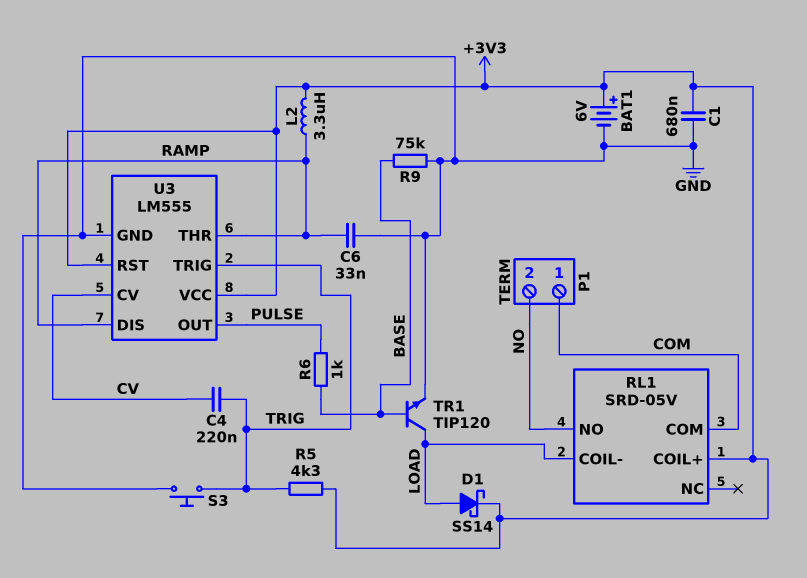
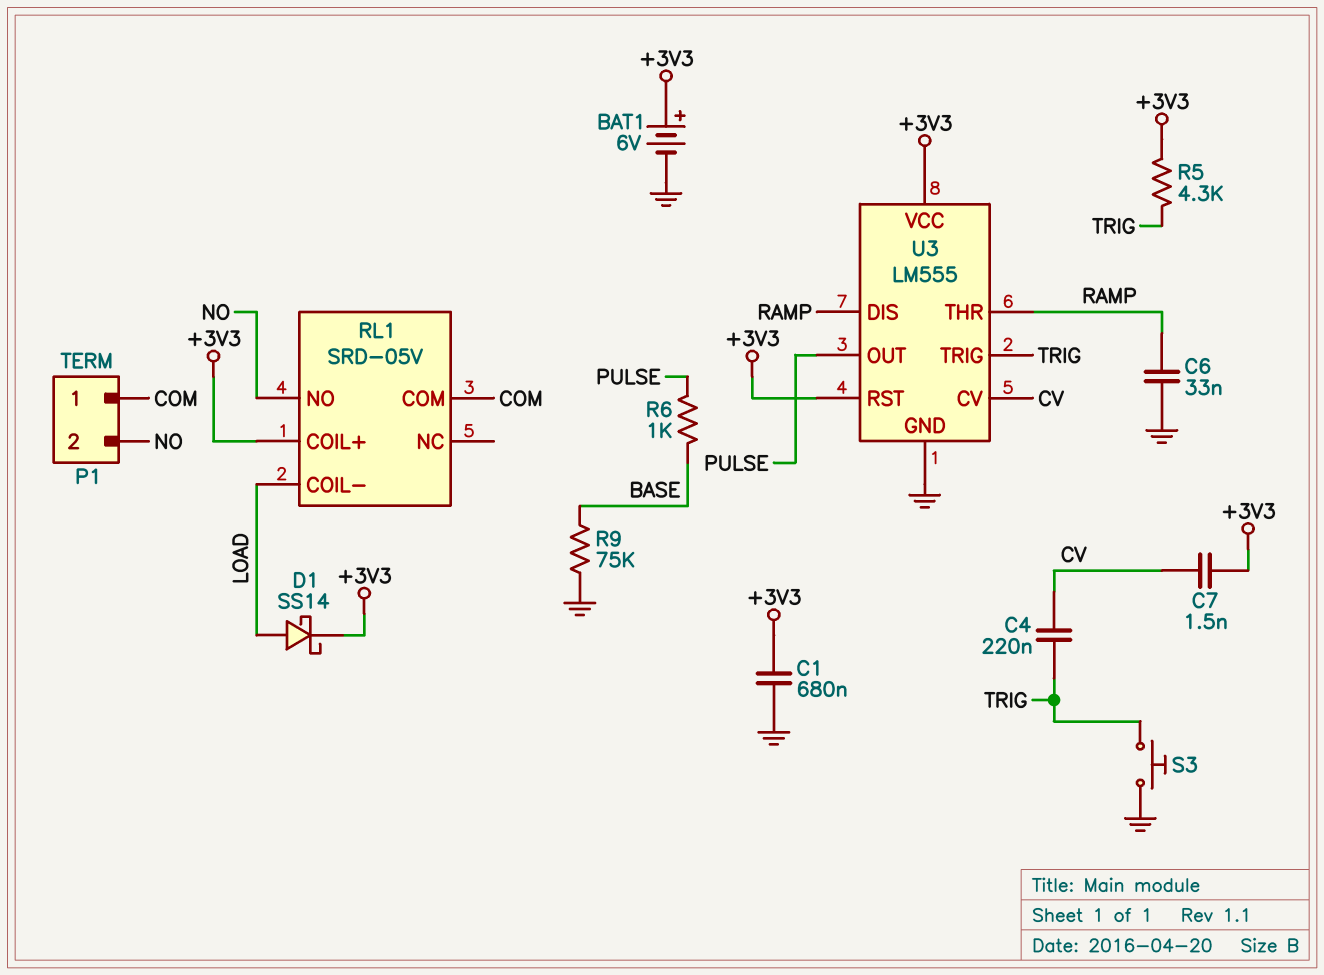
C7: none -> 1.5nF (+3V3, CV)
L2: 3.3uH (+3V3, RAMP) -> none
TR1: NPN TIP120 (B BASE, C LOAD, E GND) -> none

